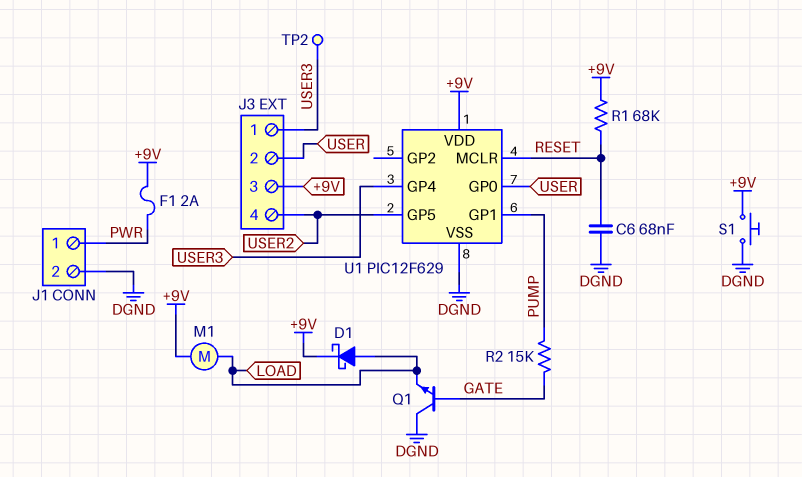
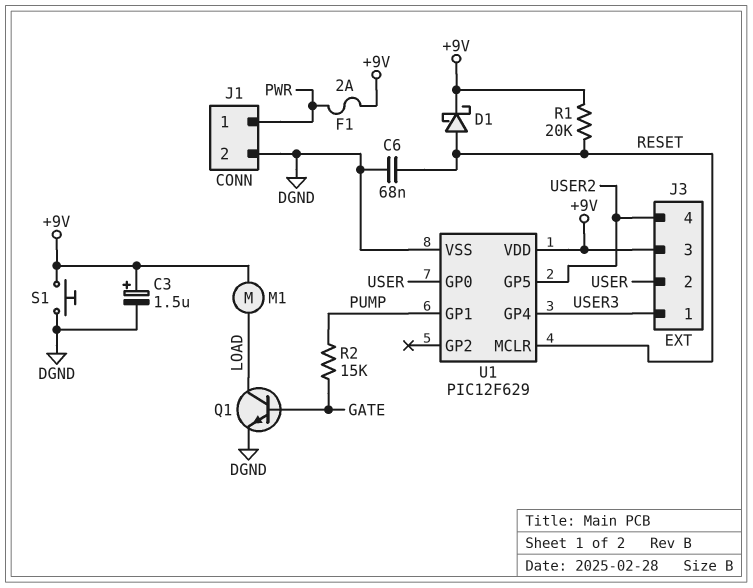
C3: none -> 1.5uF (plus +9V, minus DGND)
D1: schottky (A LOAD, K +9V) -> schottky (A RESET, K +9V)
Q1: NPN (B GATE, C DGND, E LOAD) -> NPN (B GATE, C LOAD, E DGND)
R1: 68k (+9V, RESET) -> 20k (+9V, RESET)
TP2: test point (USER3) -> none

